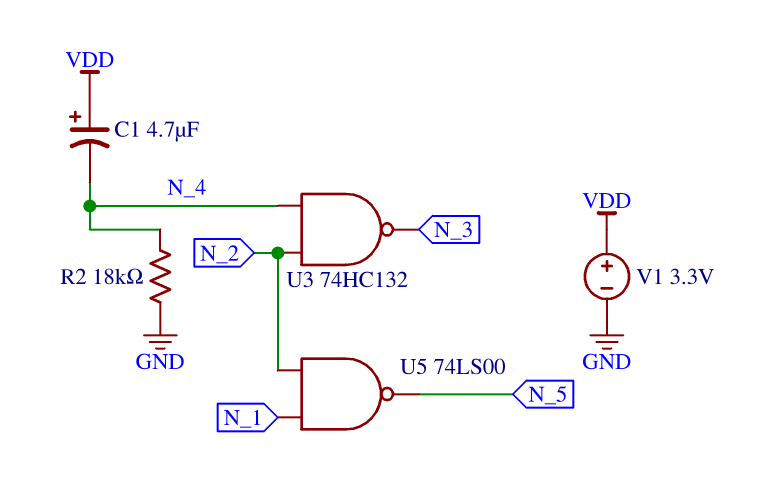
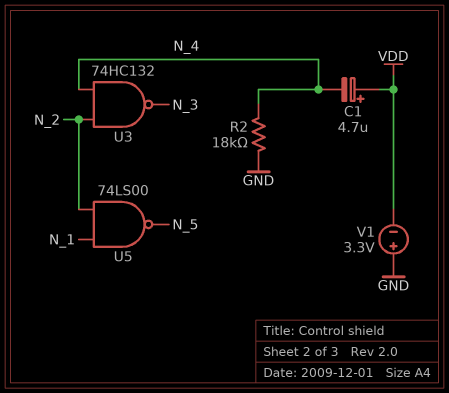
V1: 3.3V (plus VDD, minus GND) -> 3.3V (plus GND, minus VDD)

